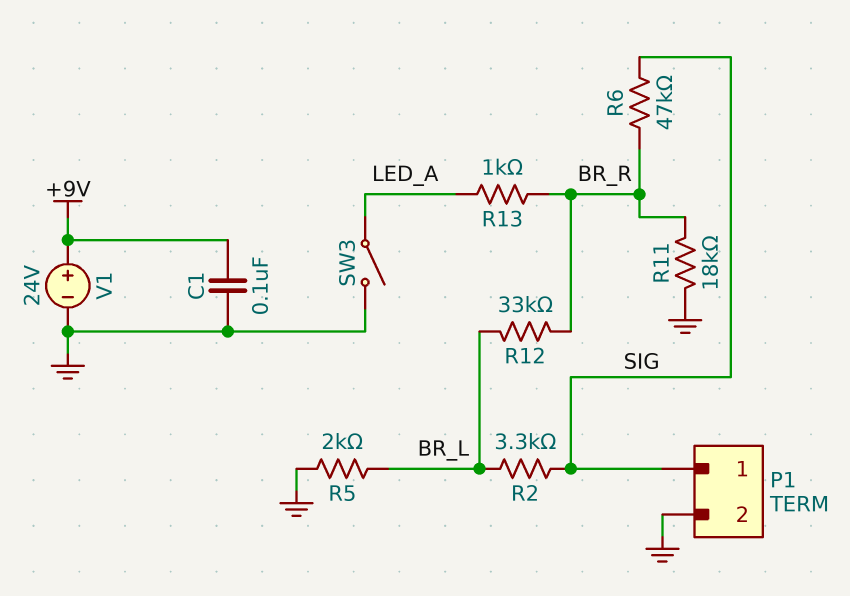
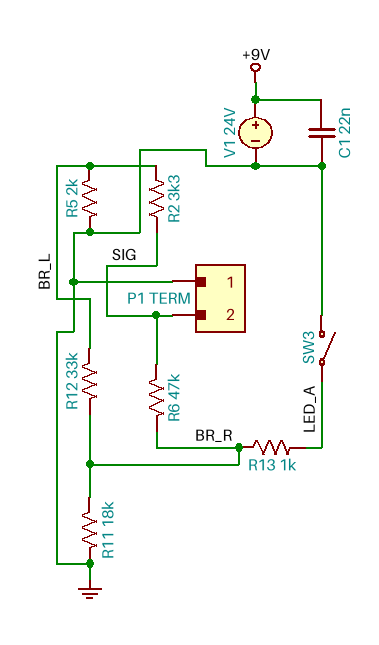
C1: 100nF (+9V, GND) -> 22nF (+9V, GND)
P1 pin 1: SIG -> GND
P1 pin 2: GND -> SIG

